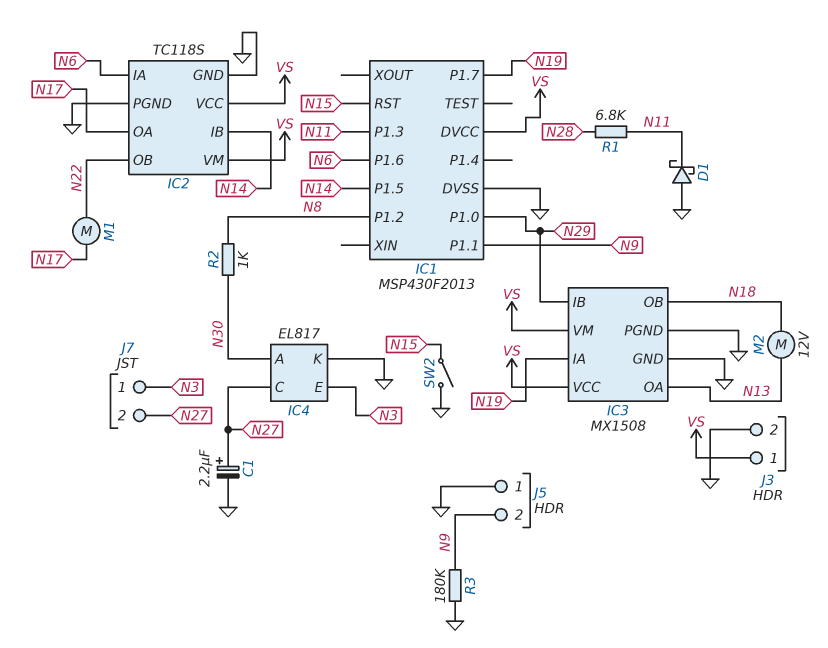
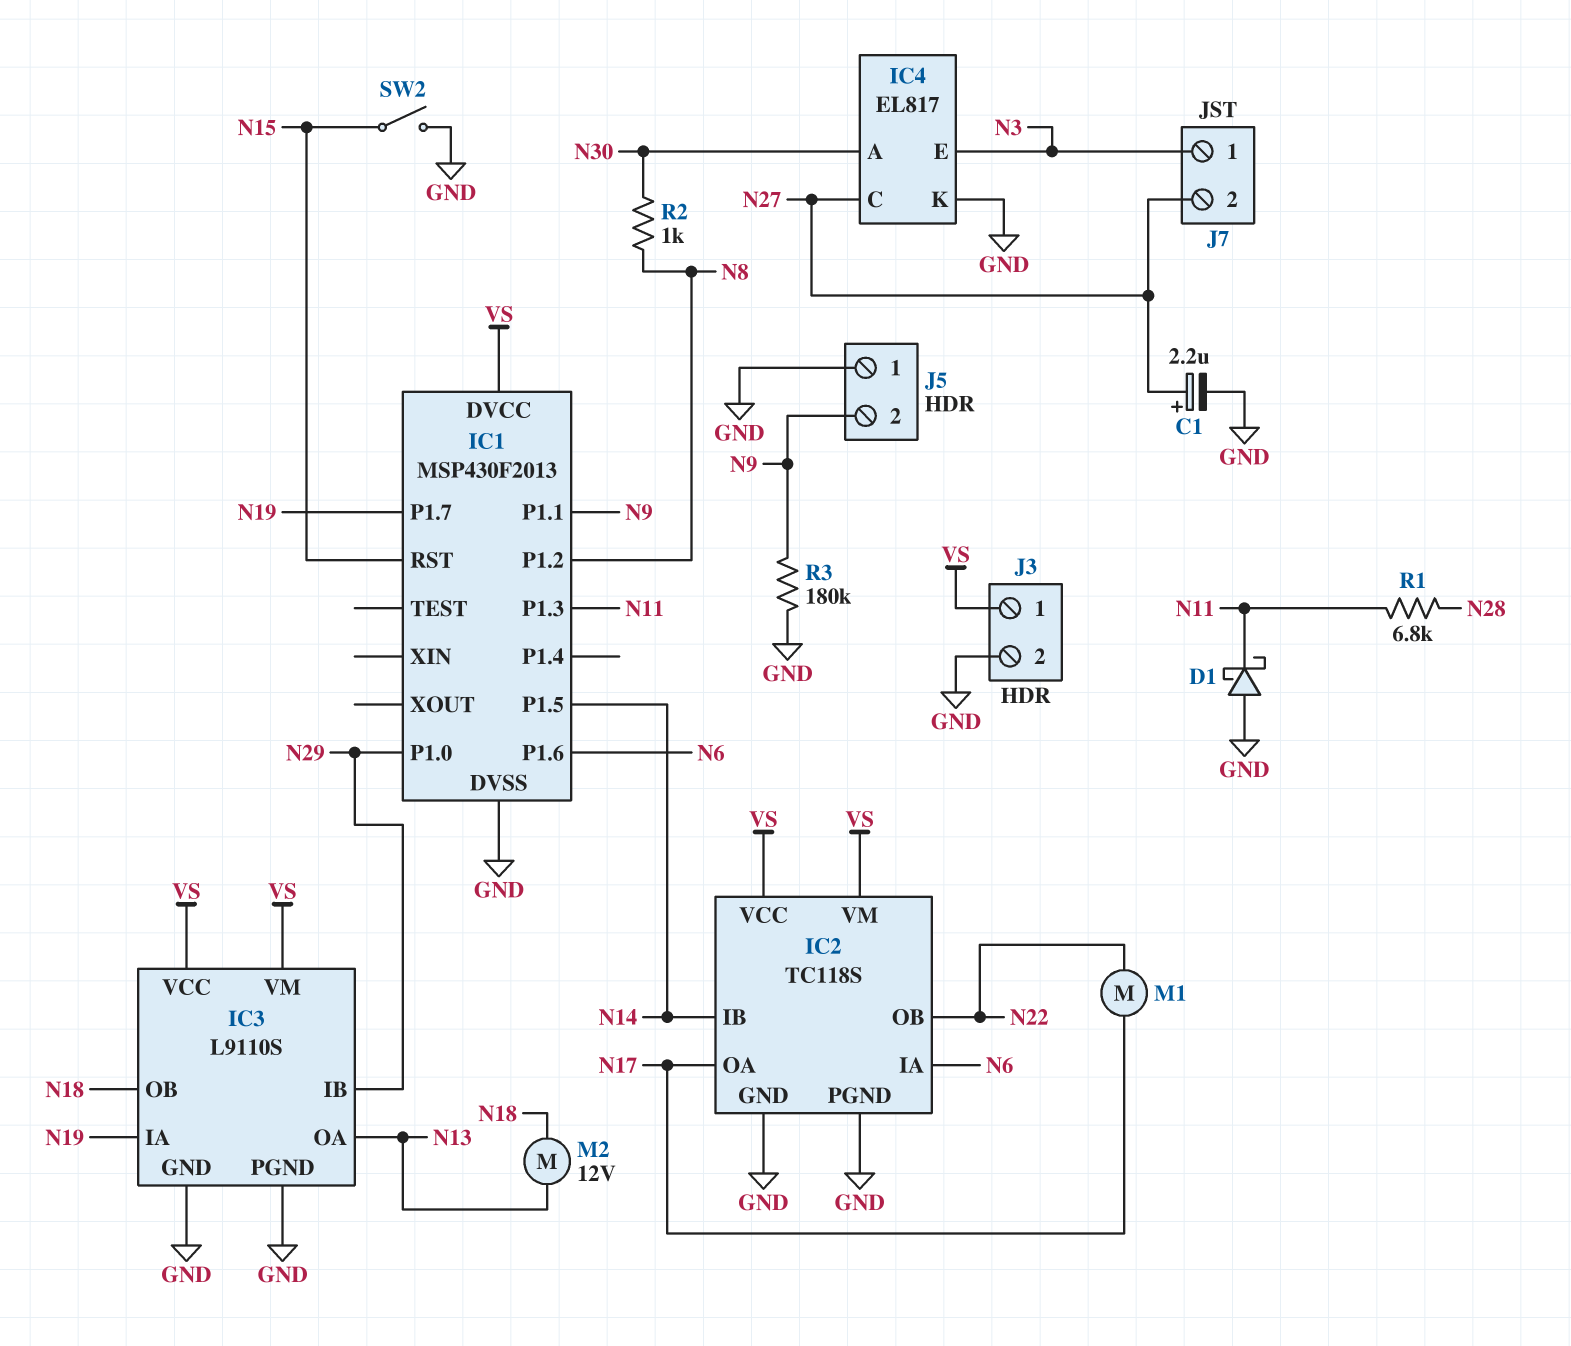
IC3: MX1508 -> L9110S

